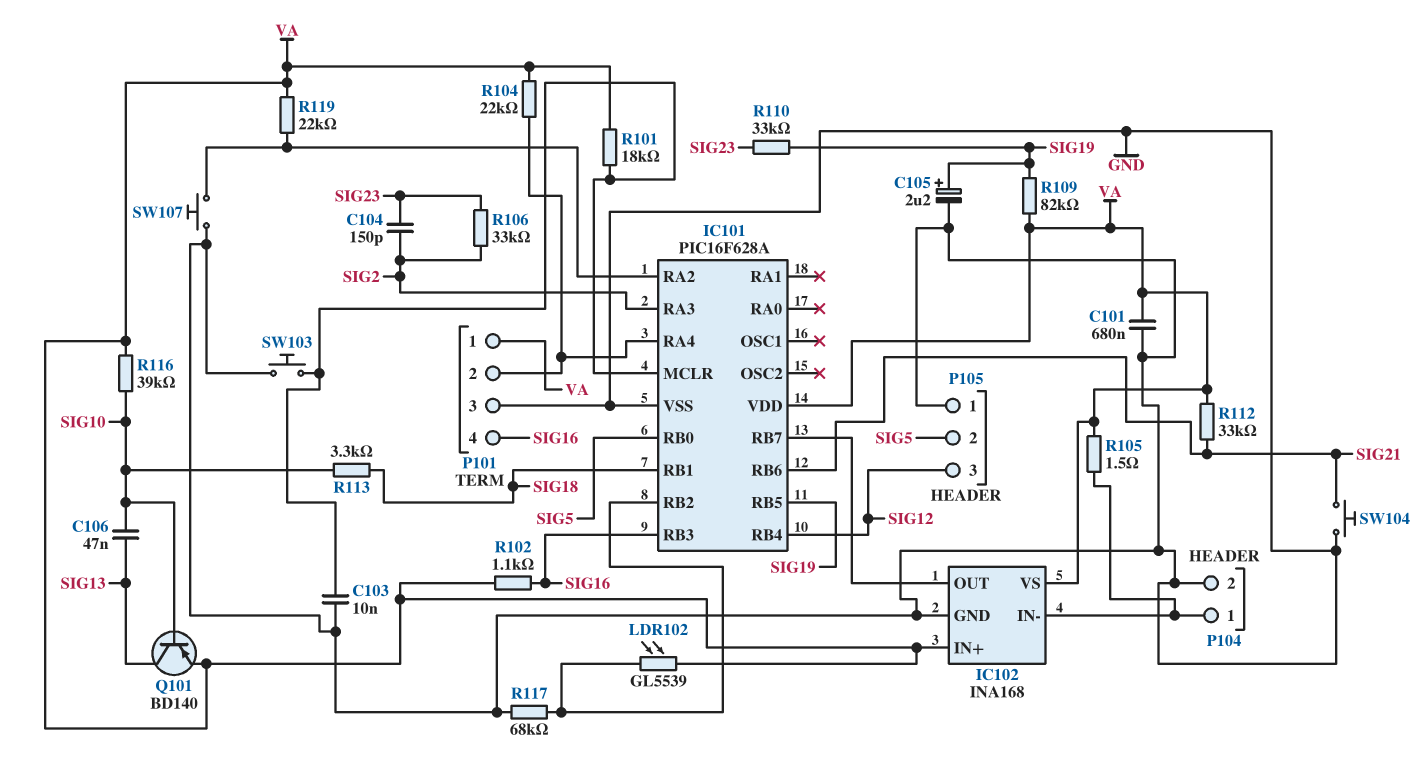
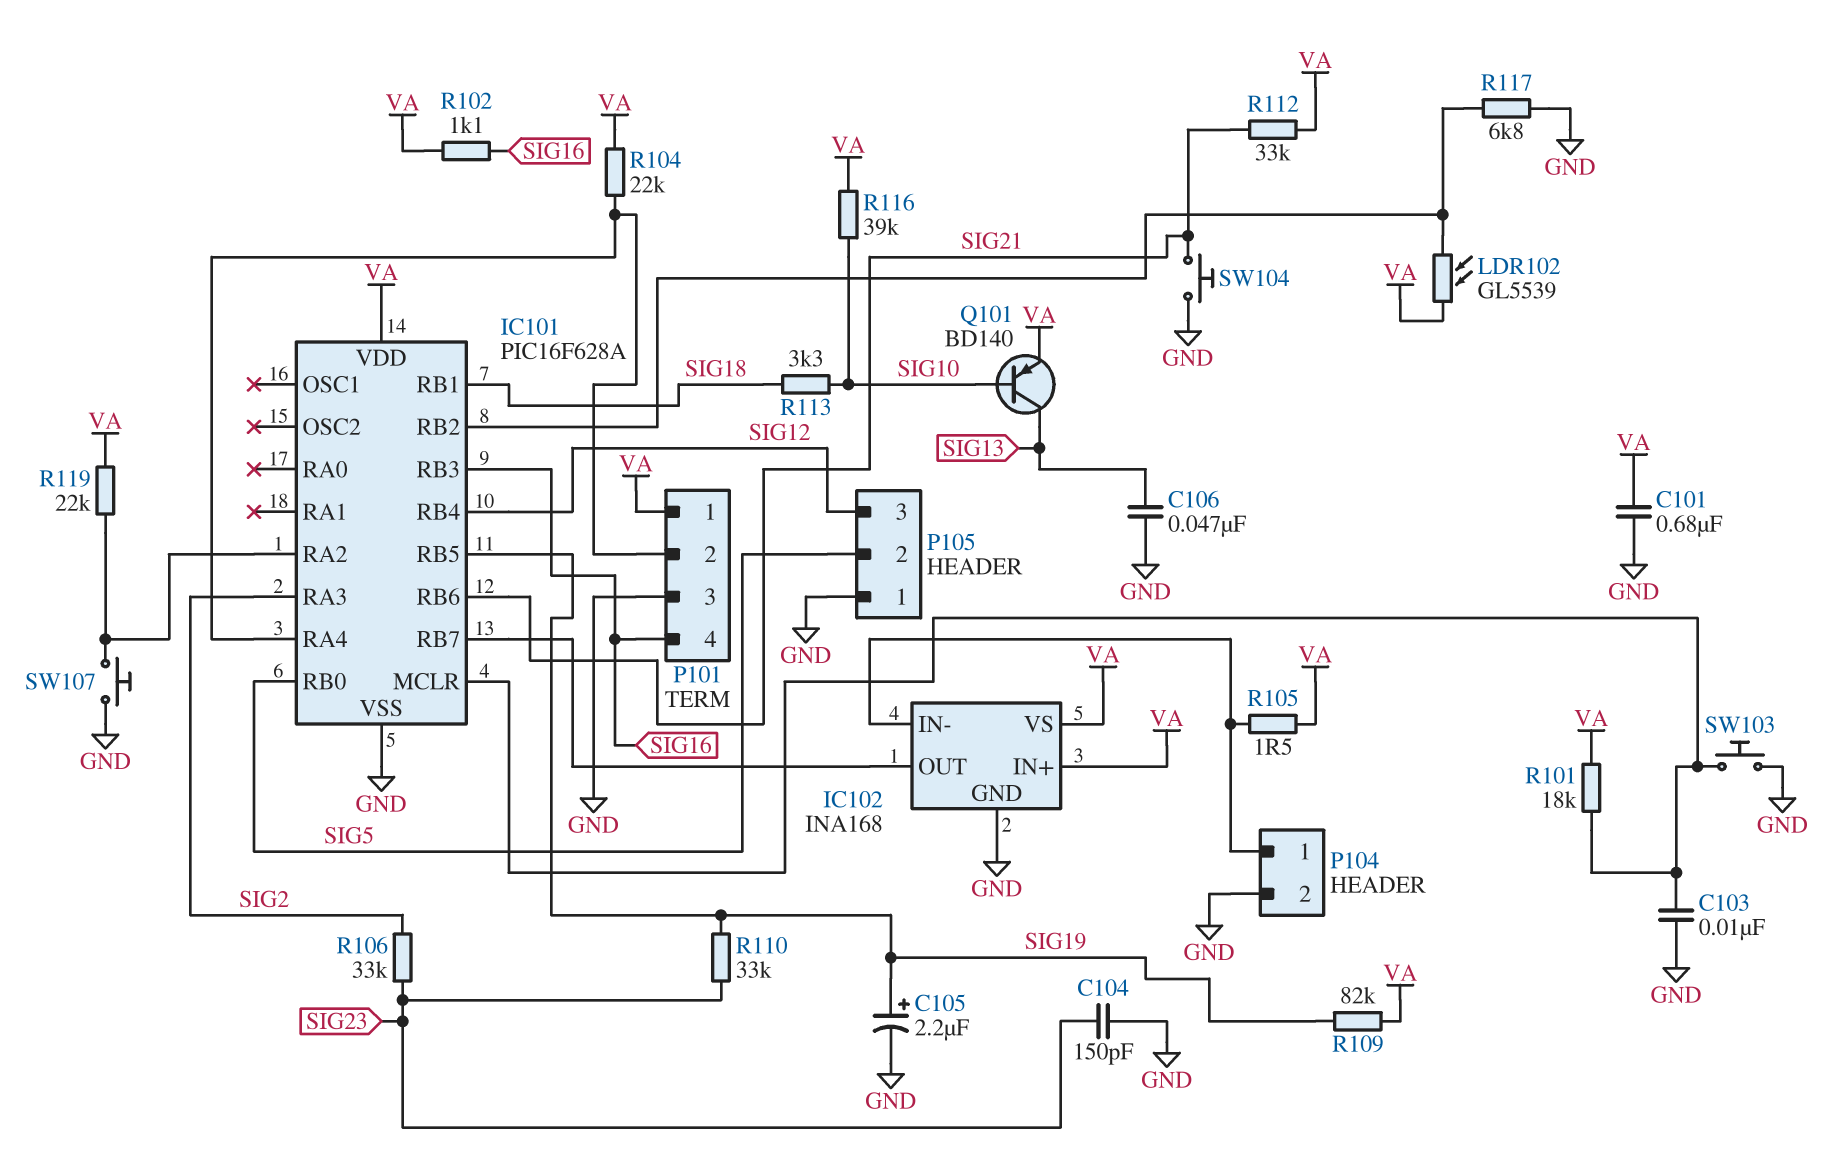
C104: 150pF (SIG2, SIG23) -> 150pF (GND, SIG23)
C106: 47nF (SIG10, SIG13) -> 47nF (GND, SIG13)
R117: 68k (GND, IC101/RB2) -> 6.8k (GND, IC101/RB2)

